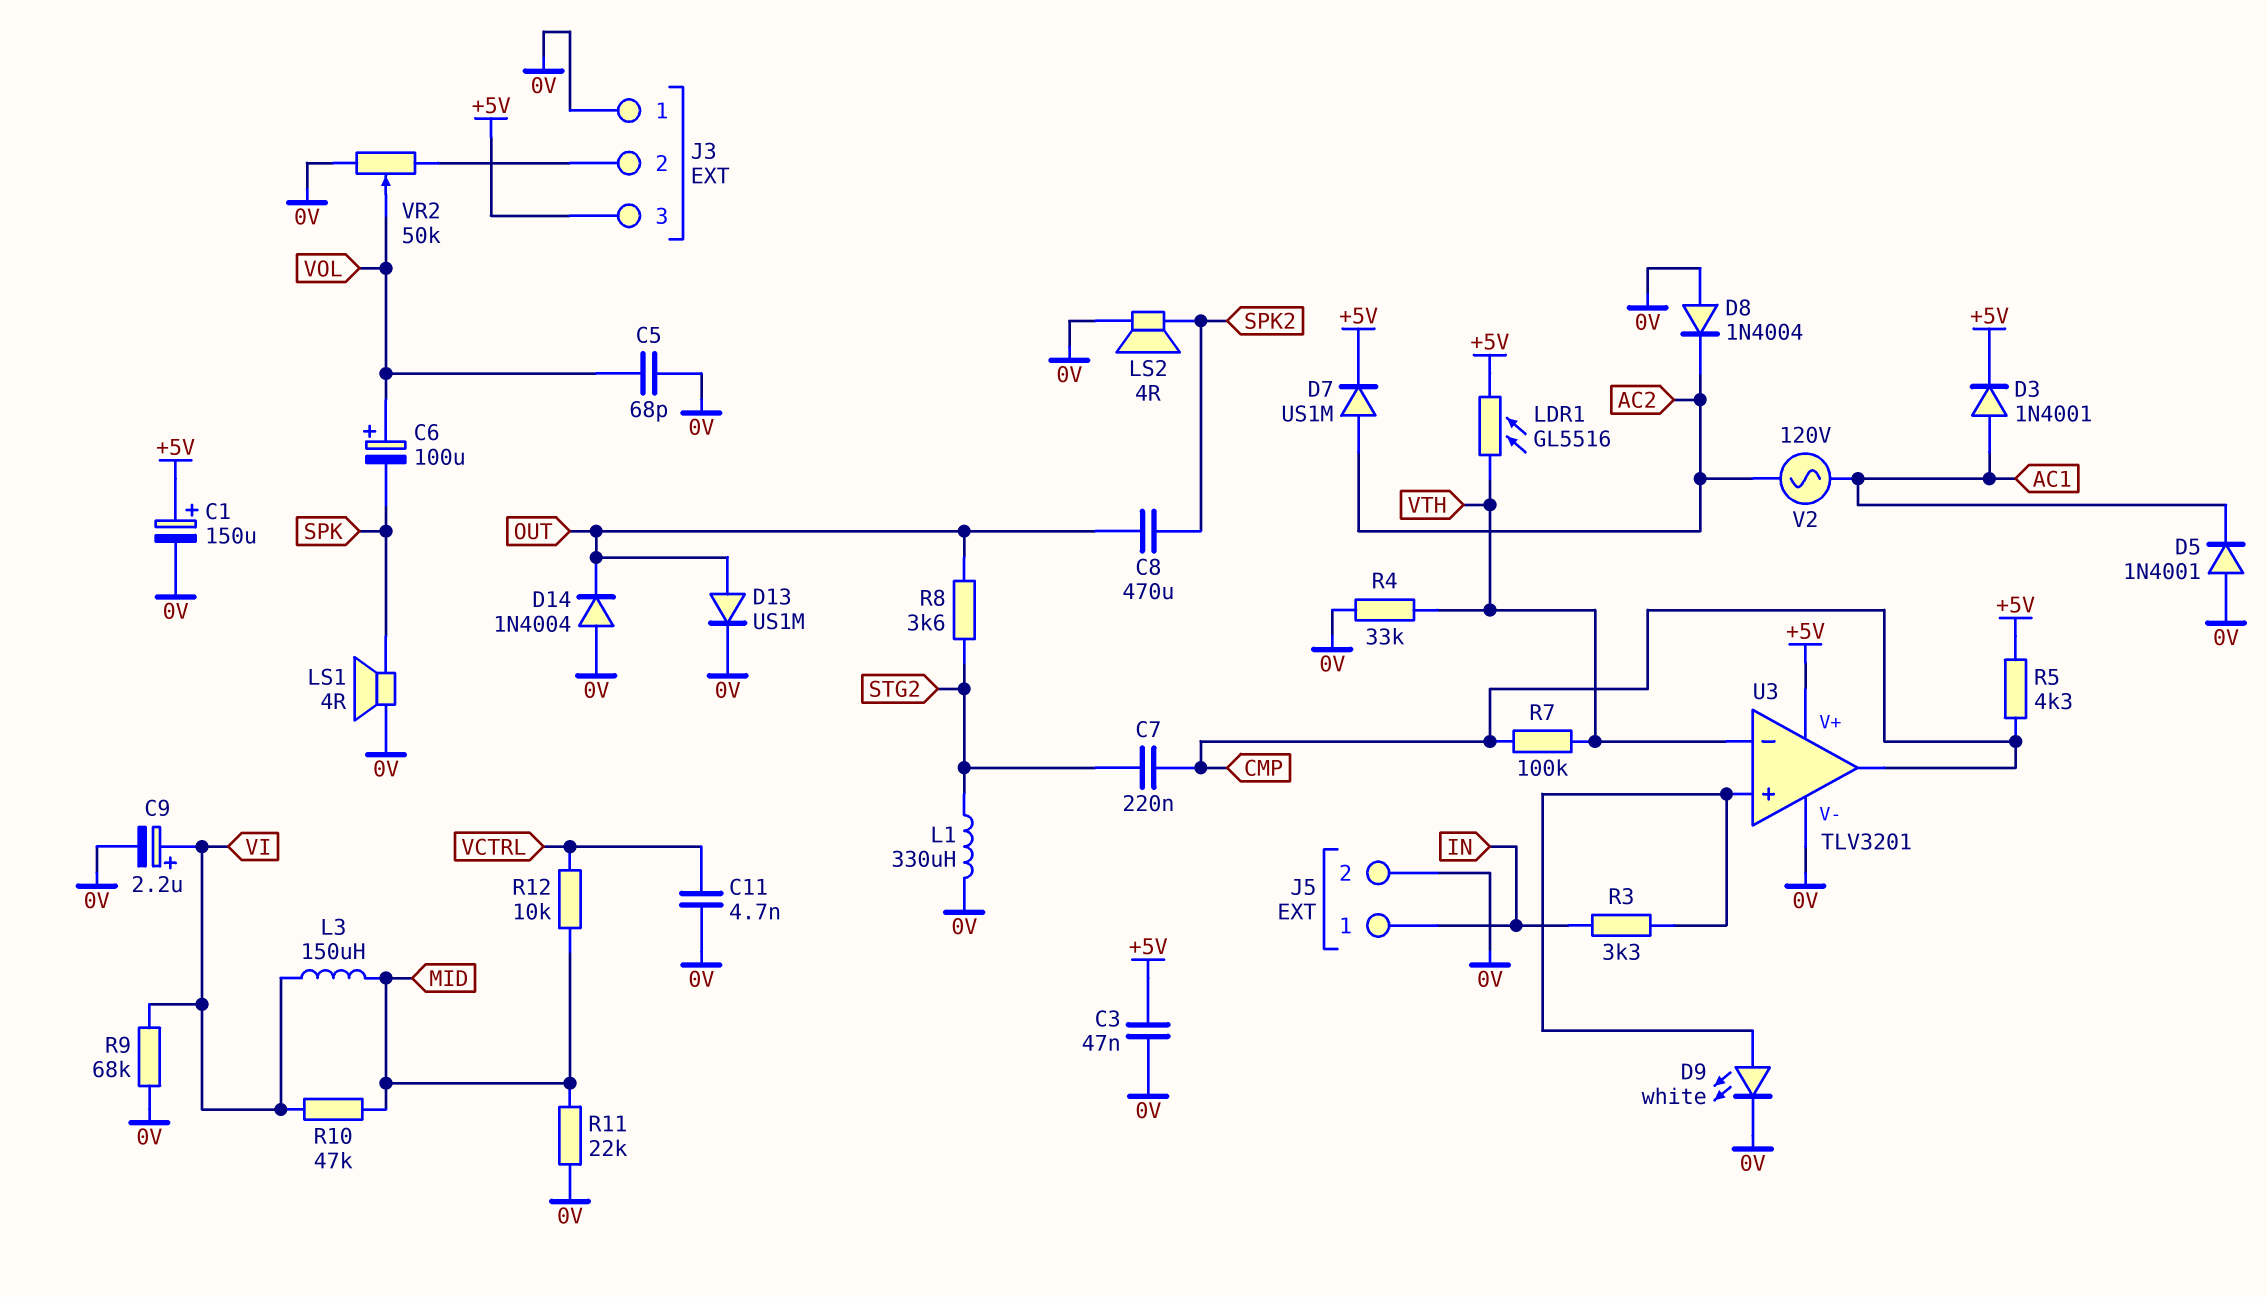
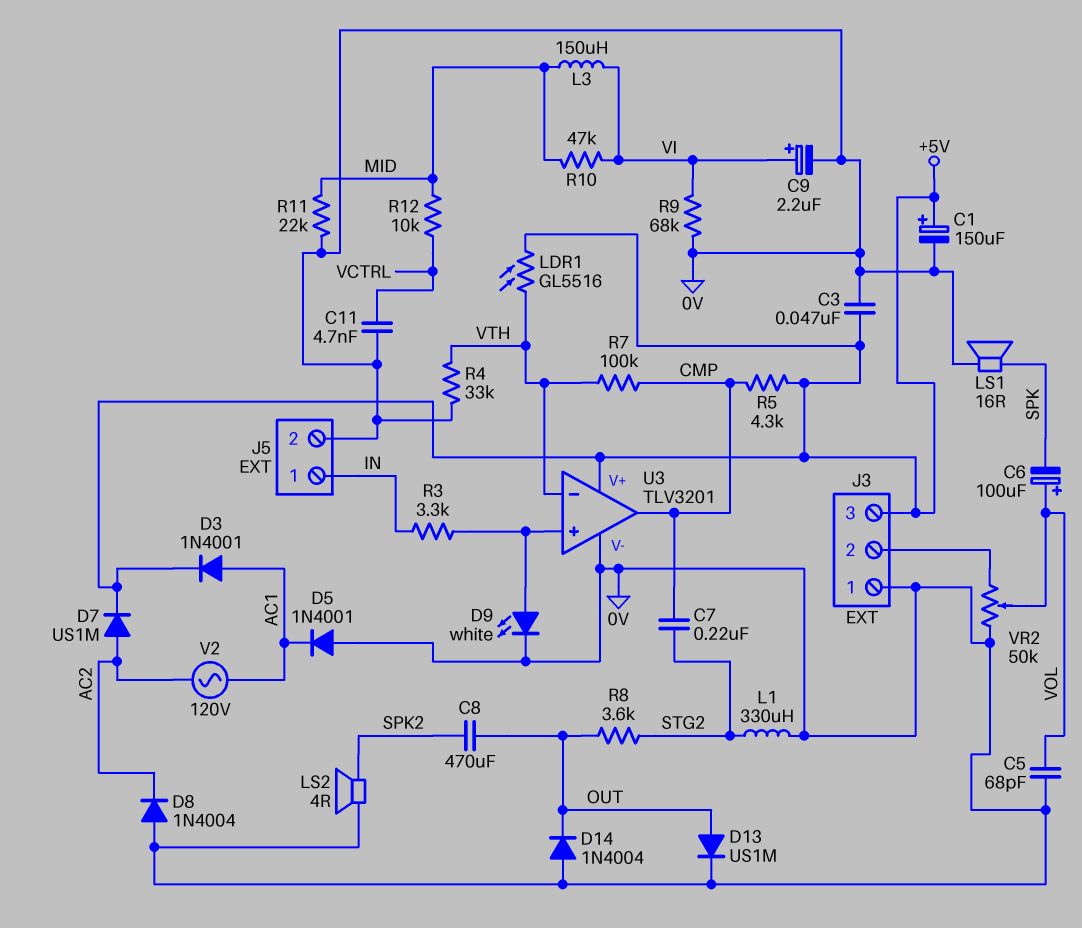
LS1: speaker 4R (0V, SPK) -> speaker 16R (0V, SPK)

